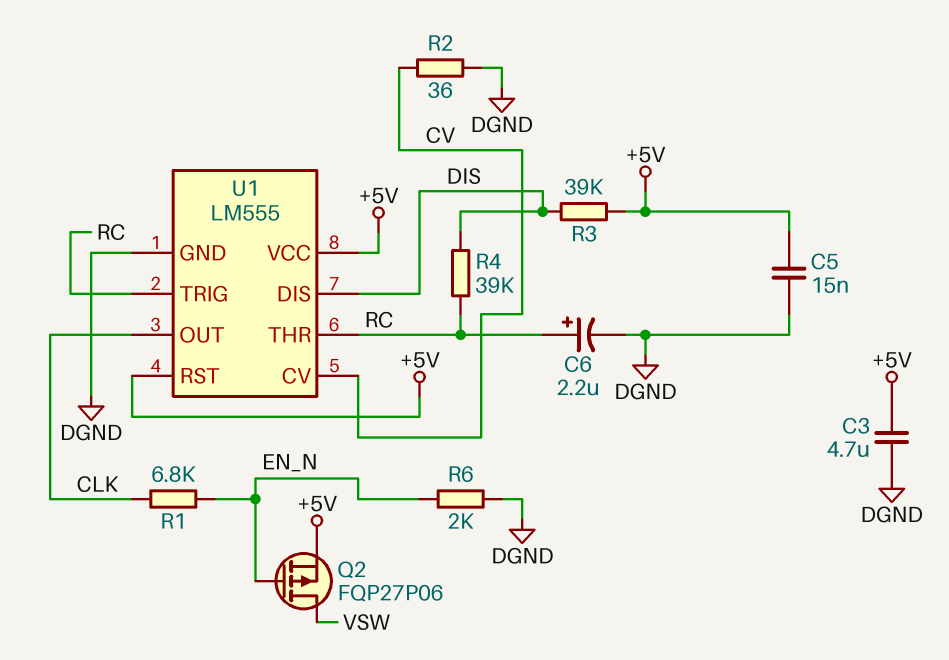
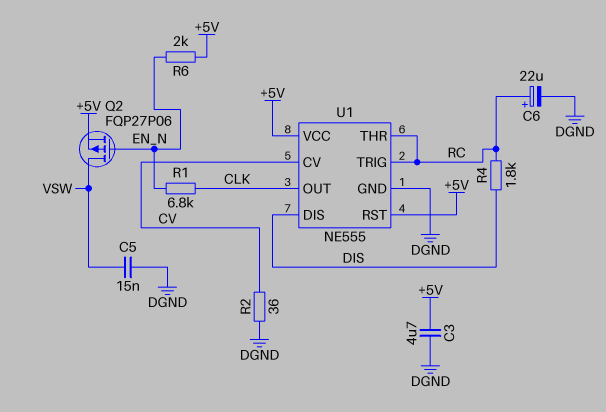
C5: 15nF (+5V, DGND) -> 15nF (DGND, VSW)
C6: 2.2uF (plus RC, minus DGND) -> 22uF (plus RC, minus DGND)
R3: 39k (+5V, DIS) -> none
R4: 39k (DIS, RC) -> 1.8k (DIS, RC)
R6: 2k (DGND, EN_N) -> 2k (+5V, EN_N)
U1: LM555 -> NE555

